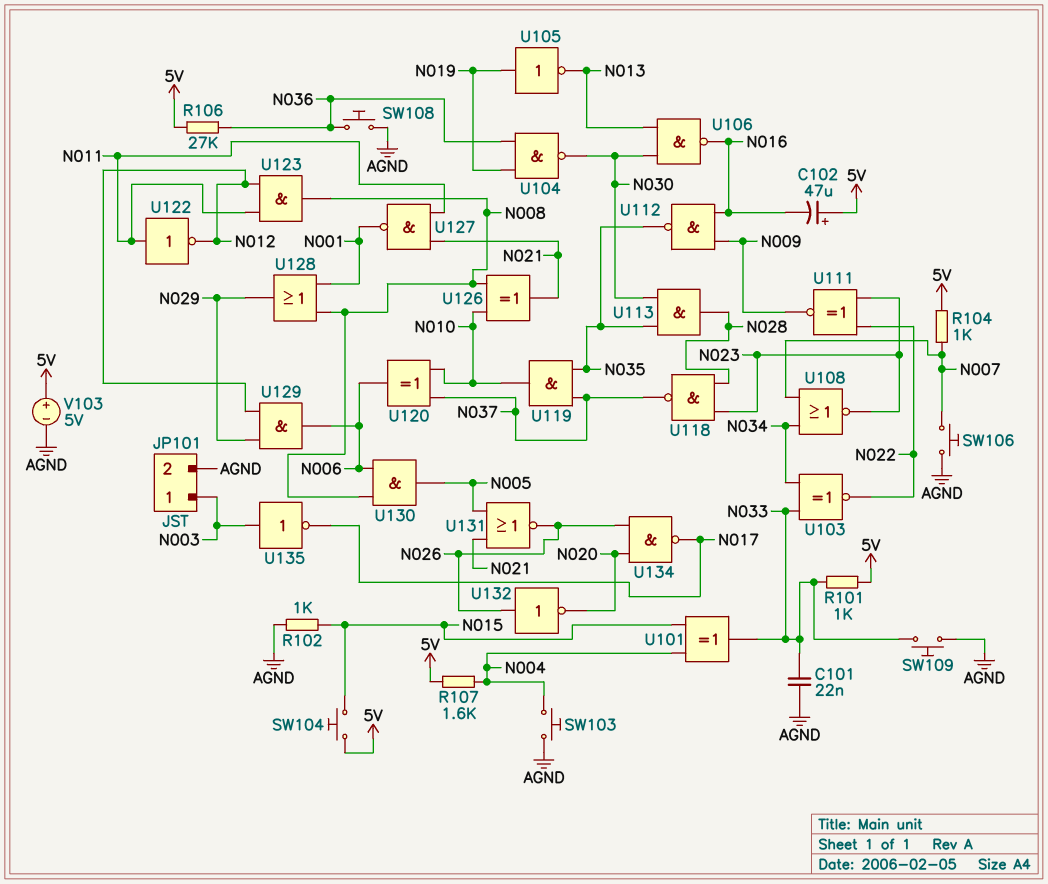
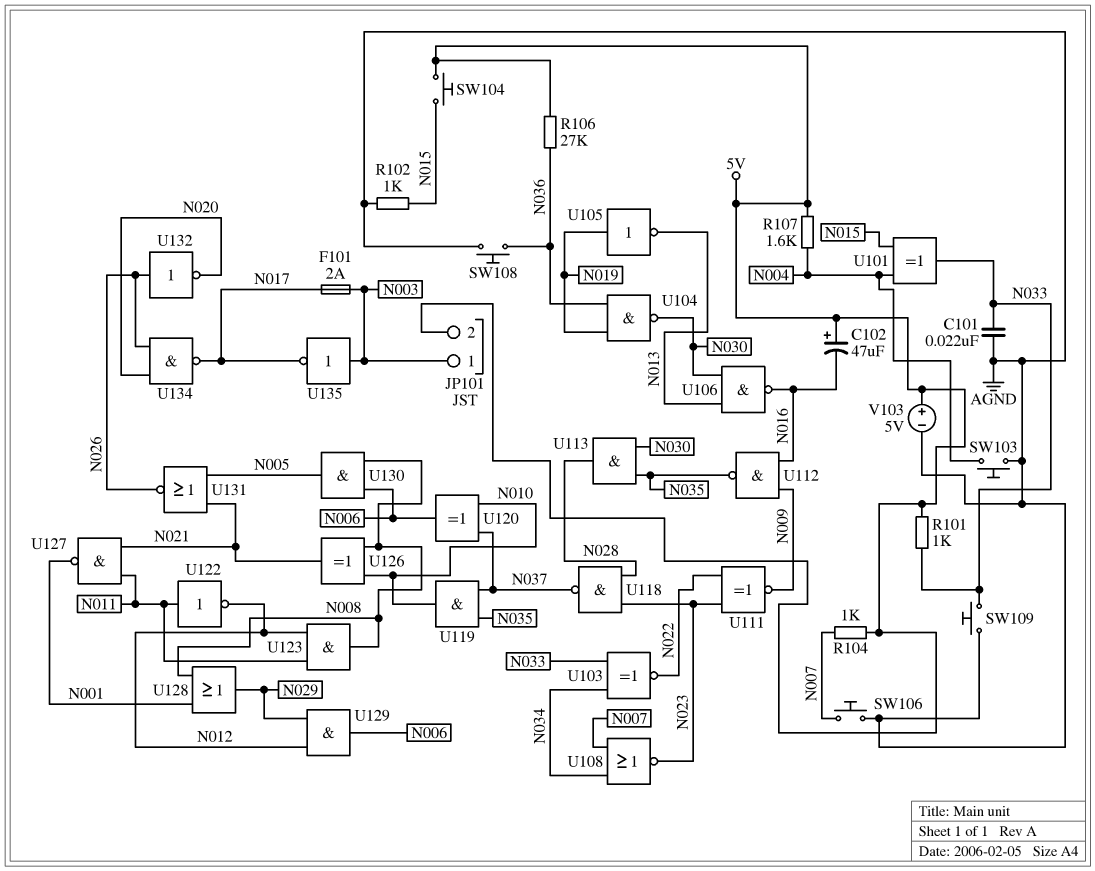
F101: none -> 2A (N003, N017)
JP101 pin 2: AGND -> 5V

